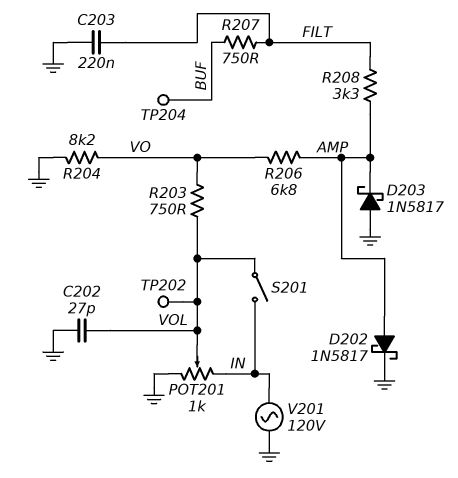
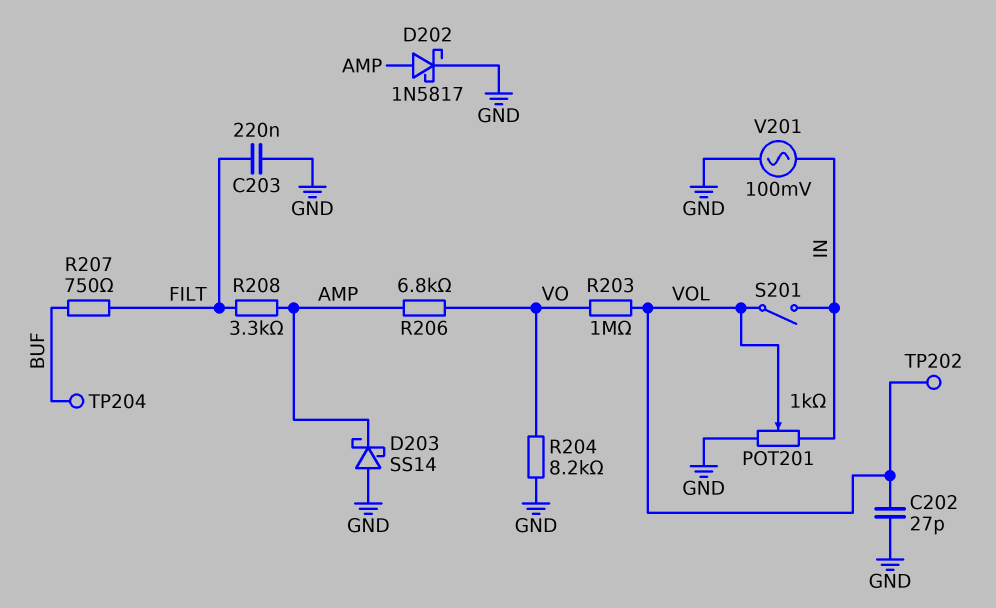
D203: schottky 1N5817 (A GND, K AMP) -> schottky SS14 (A GND, K AMP)
R203: 750 (VO, VOL) -> 1M (VO, VOL)
V201: AC 120V (GND, IN) -> AC 100mV (GND, IN)

